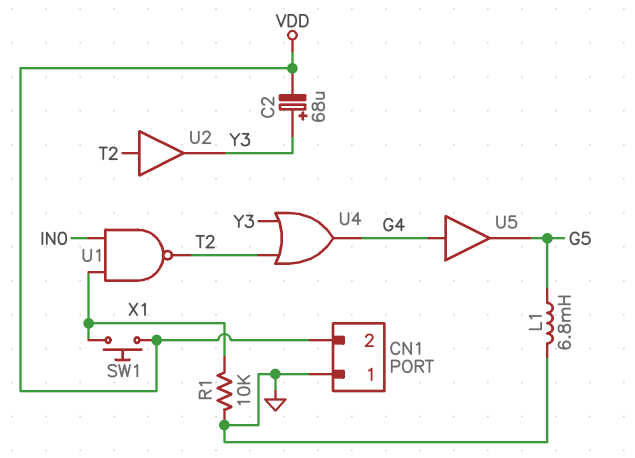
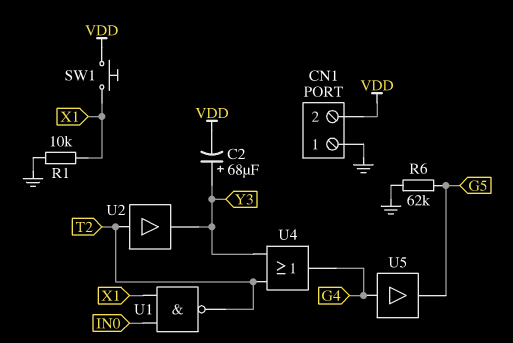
L1: 6.8mH (G5, GND) -> none
R6: none -> 62k (G5, GND)

